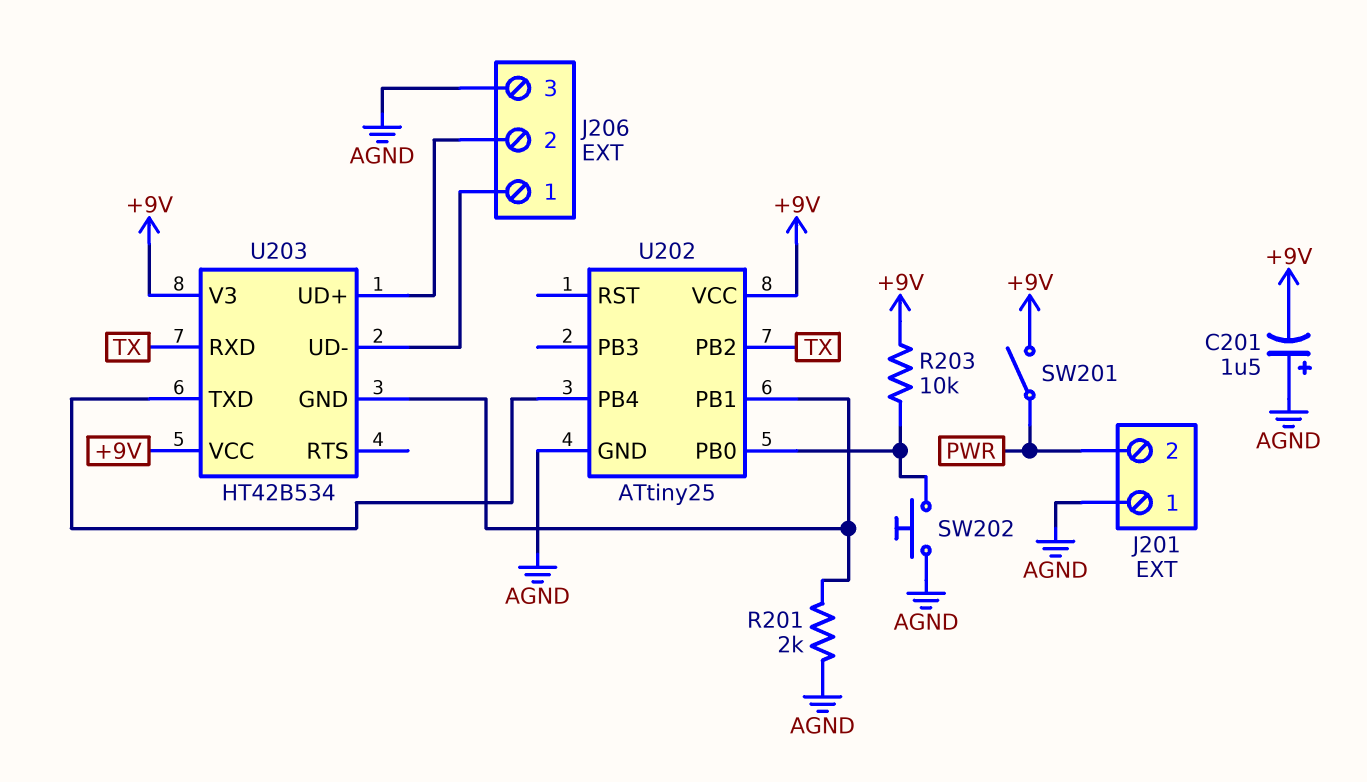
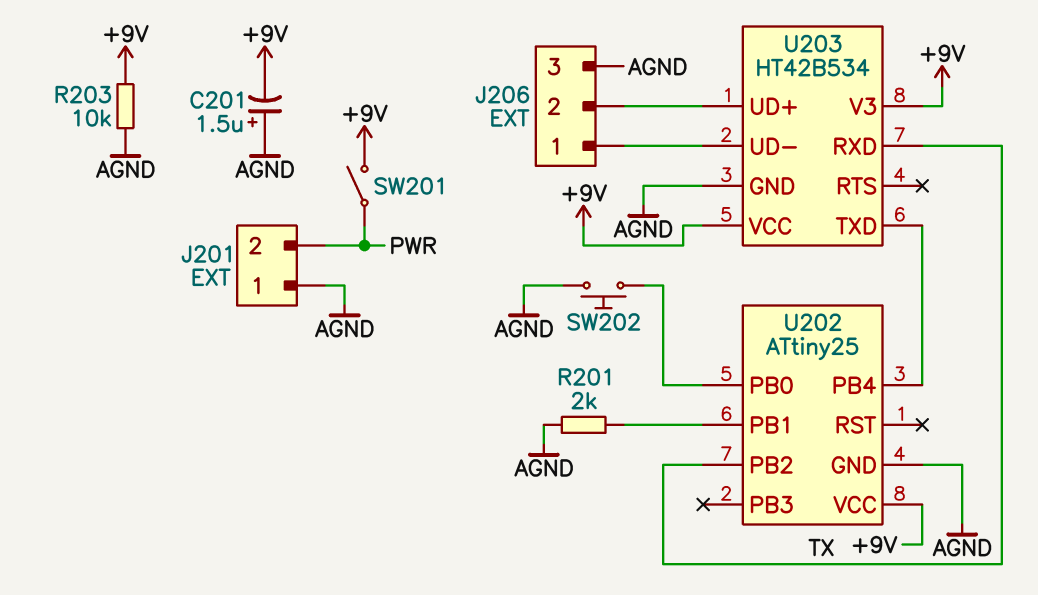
R203: 10k (+9V, U202/PB0) -> 10k (+9V, AGND)
U203 pin GND: U202/PB1 -> AGND

